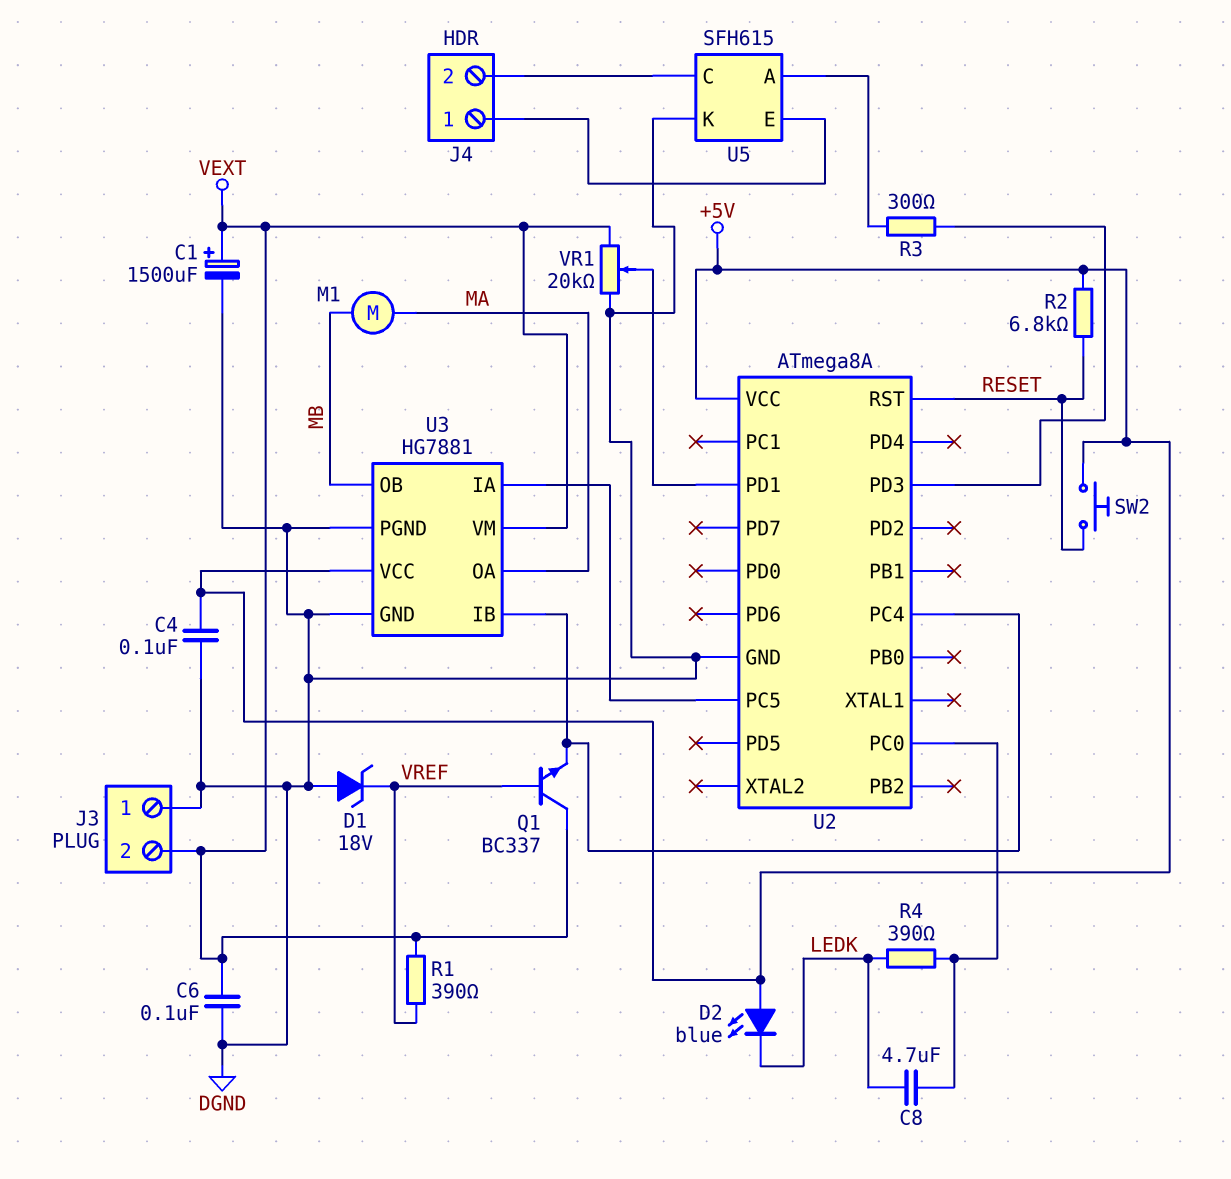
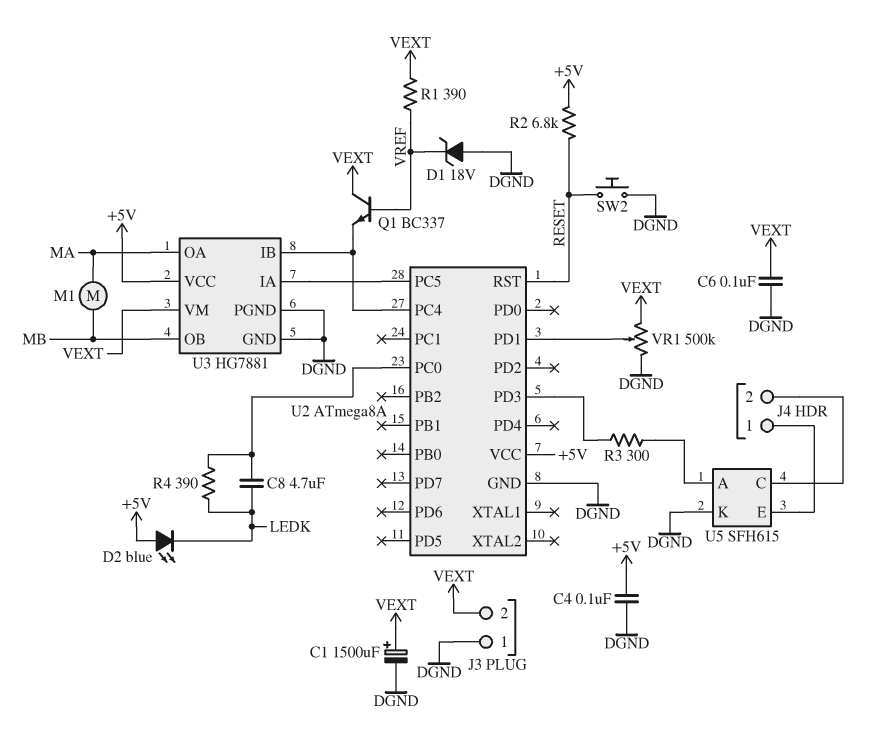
SW2: button (+5V, RESET) -> button (DGND, RESET)
VR1: 20k (DGND, VEXT, wiper U2/PD1) -> 500k (DGND, VEXT, wiper U2/PD1)

